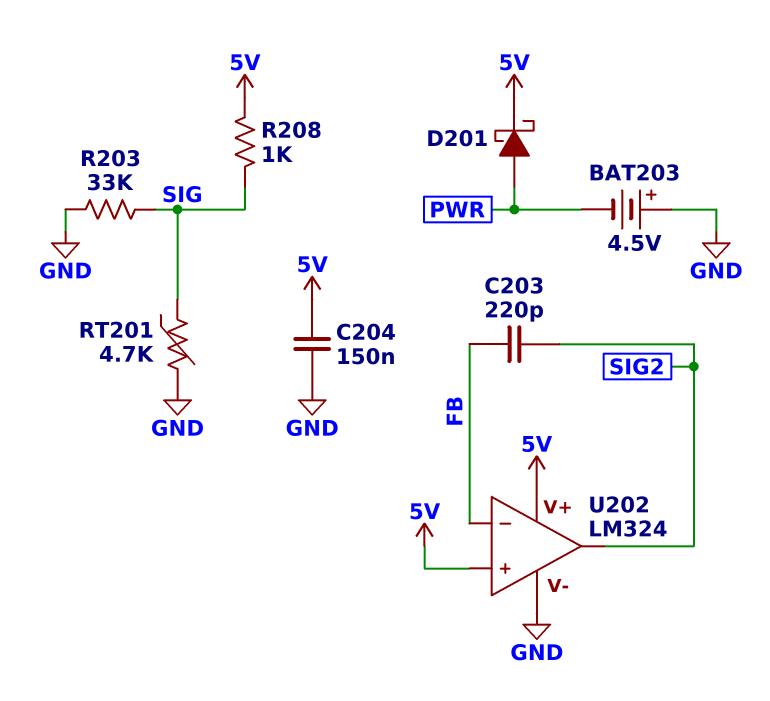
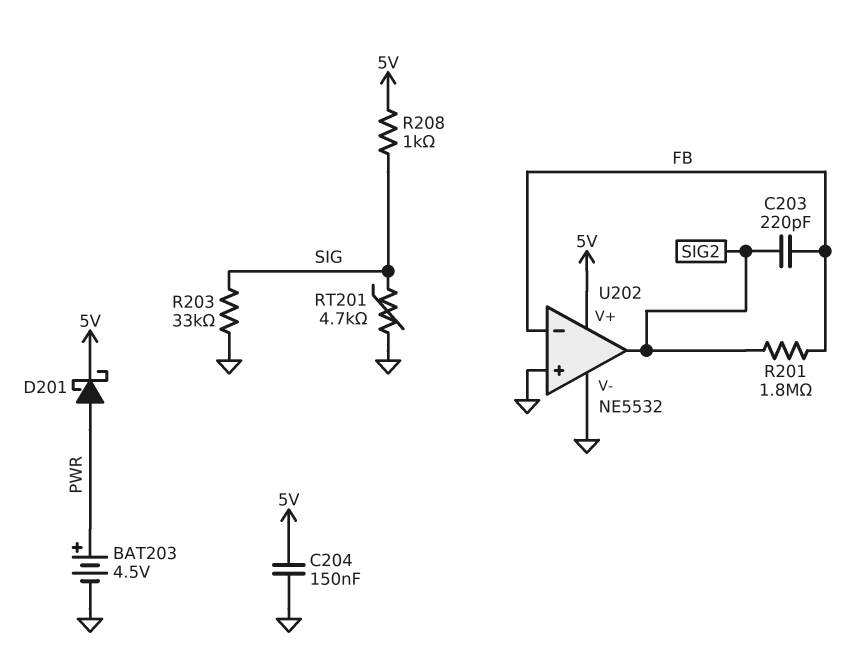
BAT203: 4.5V (plus GND, minus PWR) -> 4.5V (plus PWR, minus GND)
R201: none -> 1.8M (FB, SIG2)
U202: LM324 -> NE5532
U202 pin in+: 5V -> GND

